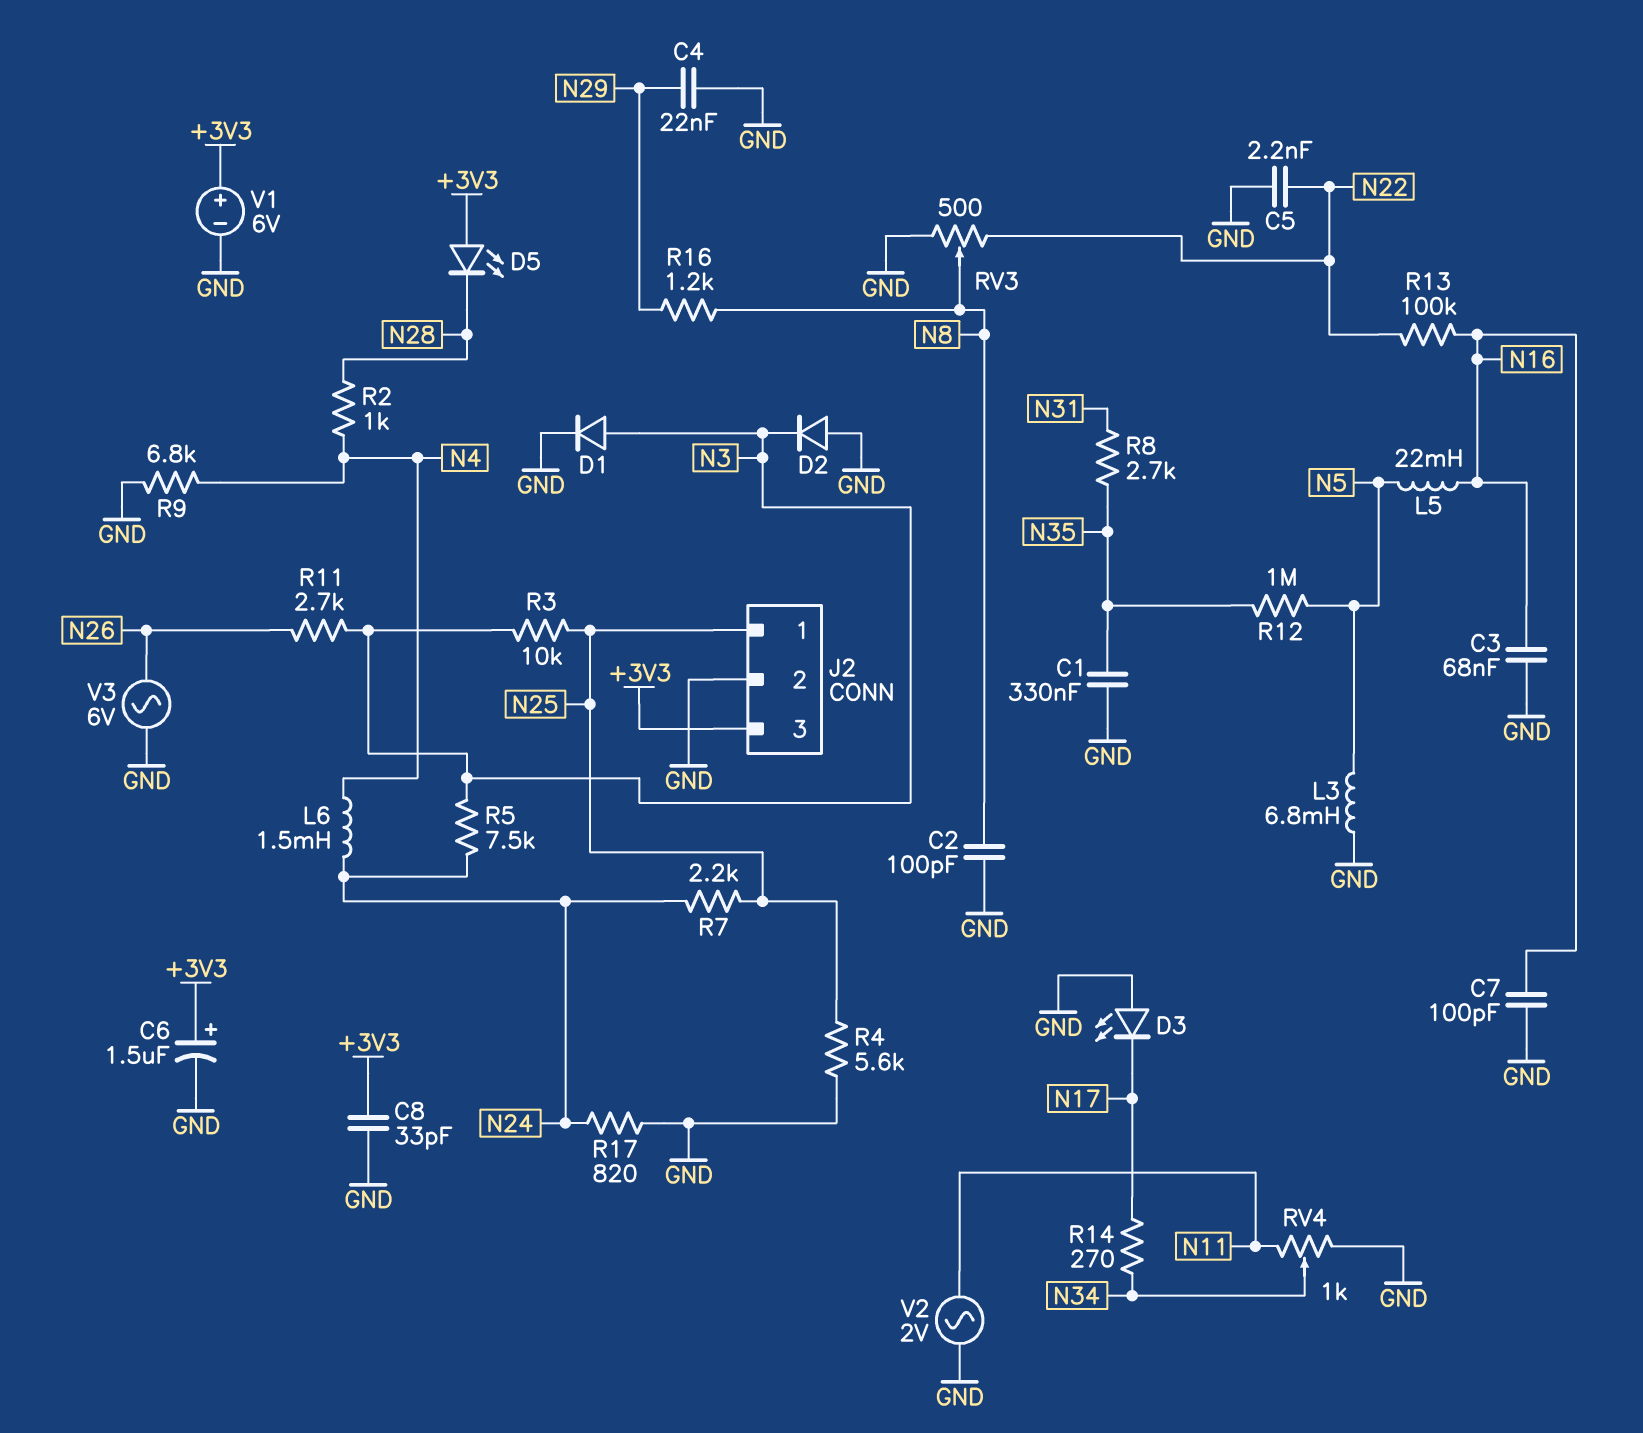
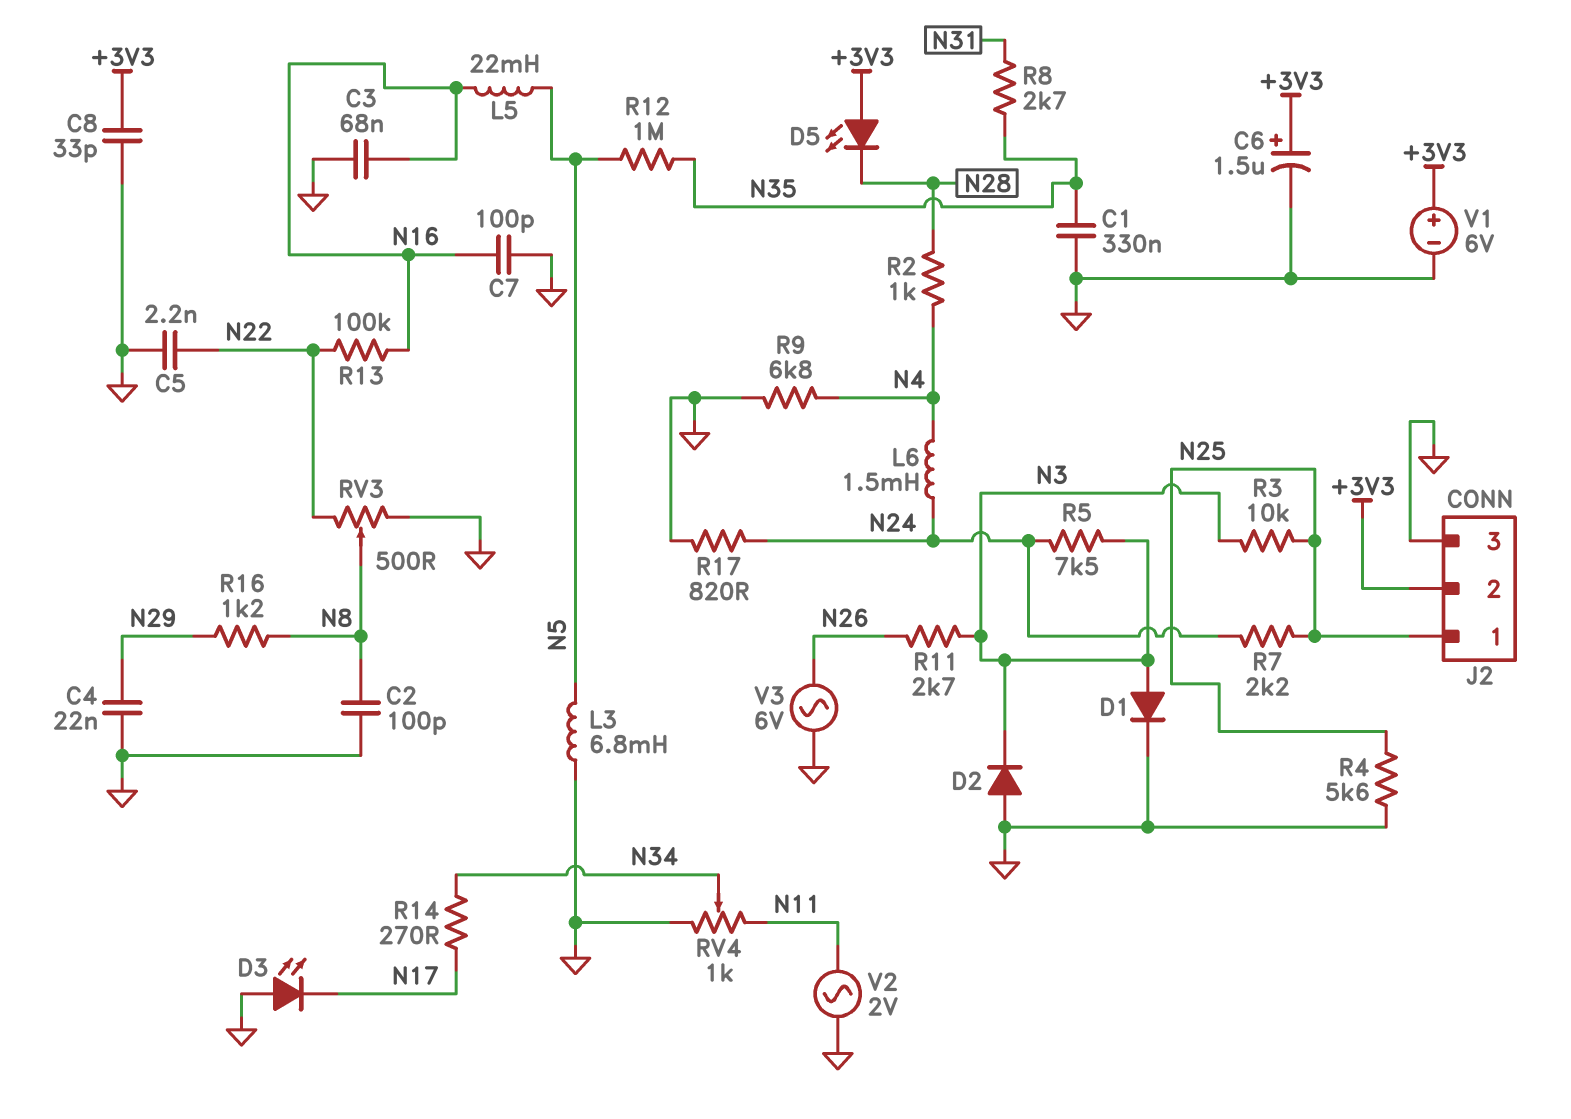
J2 pin 2: GND -> +3V3
J2 pin 3: +3V3 -> GND

